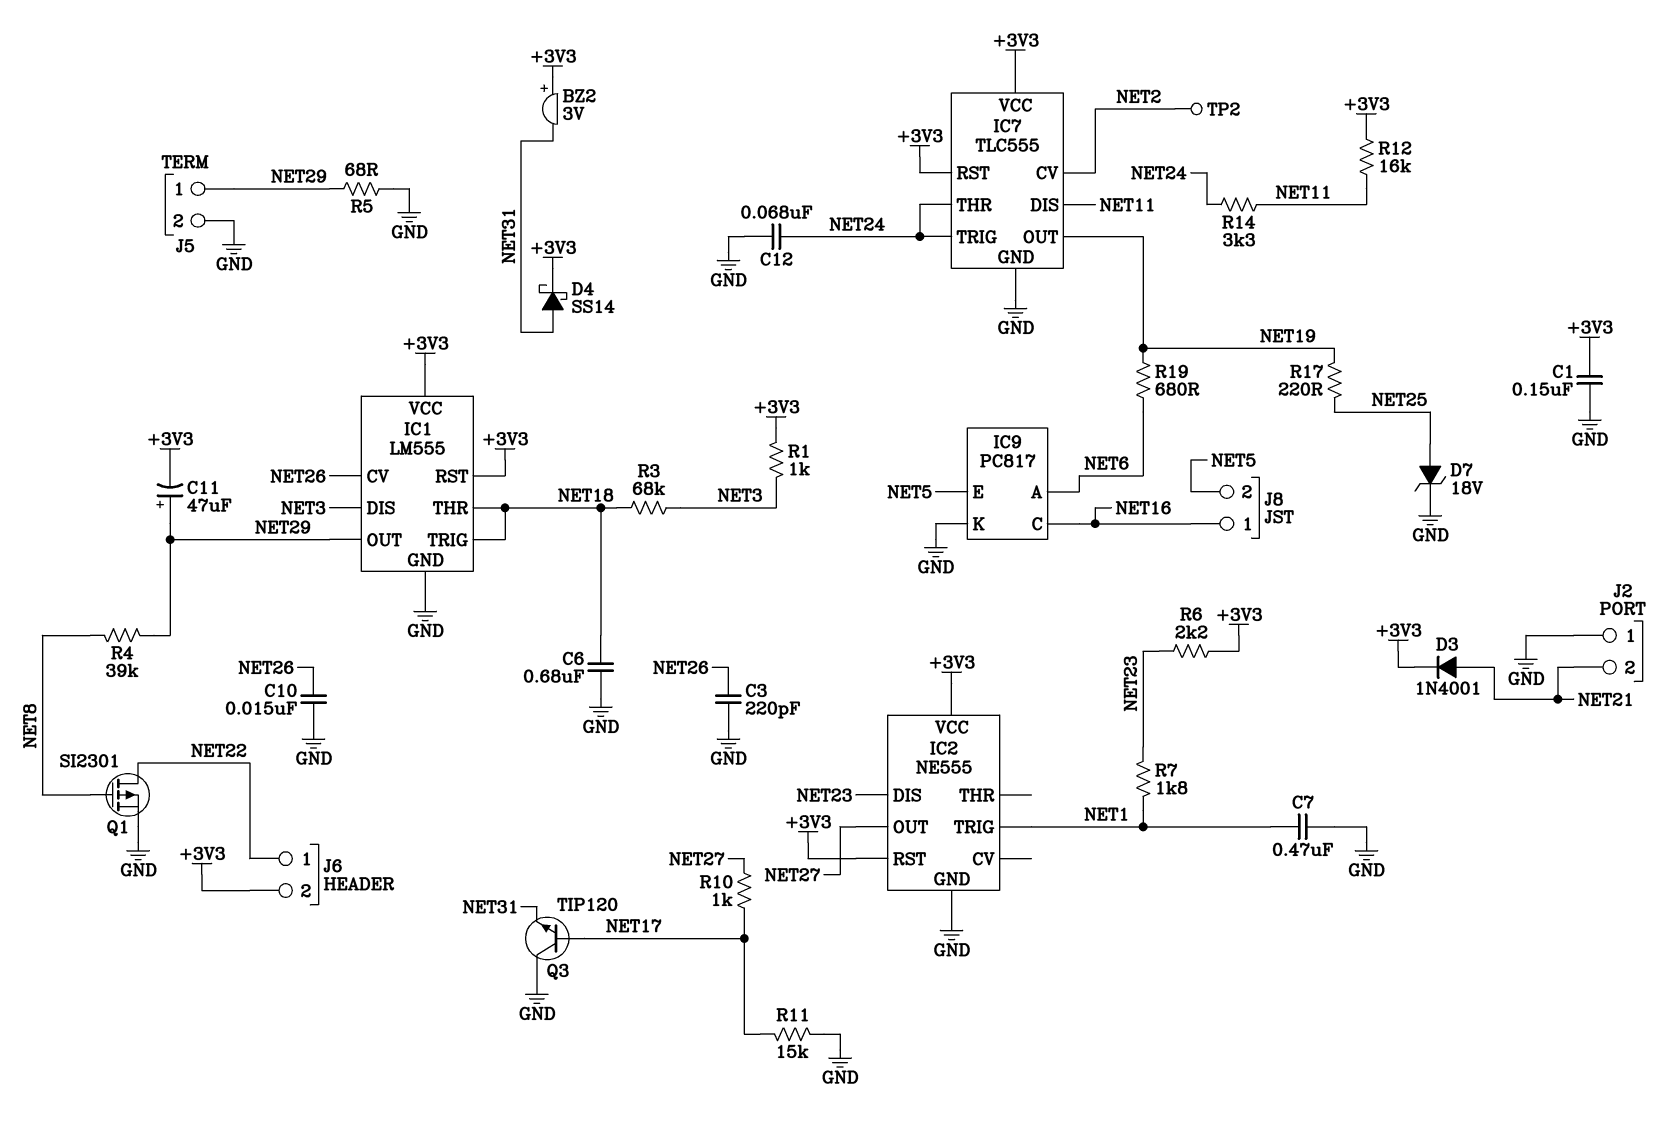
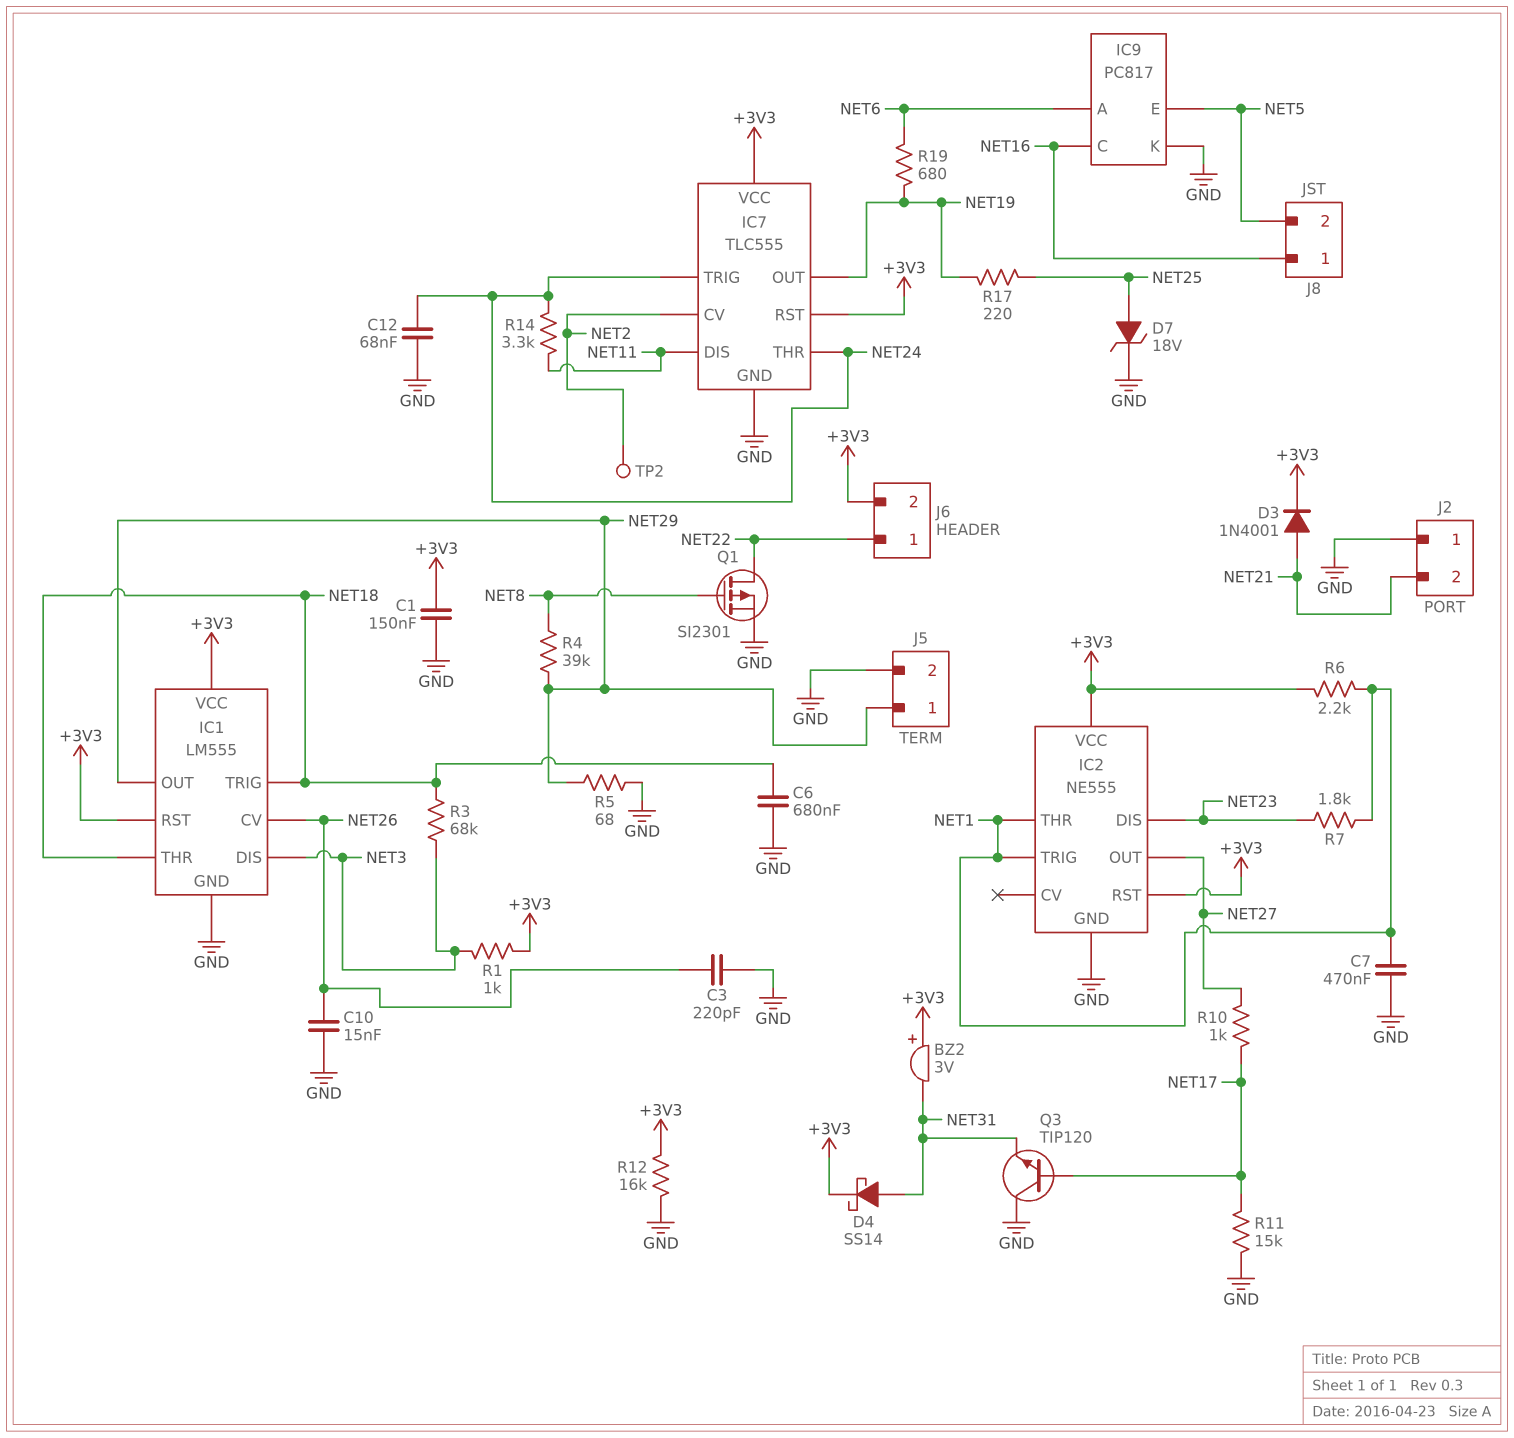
C11: 47uF (plus NET29, minus +3V3) -> none
IC2 pin THR: none -> NET1
R6: 2.2k (+3V3, NET23) -> 2.2k (+3V3, NET1)
R12: 16k (+3V3, NET11) -> 16k (+3V3, GND)

